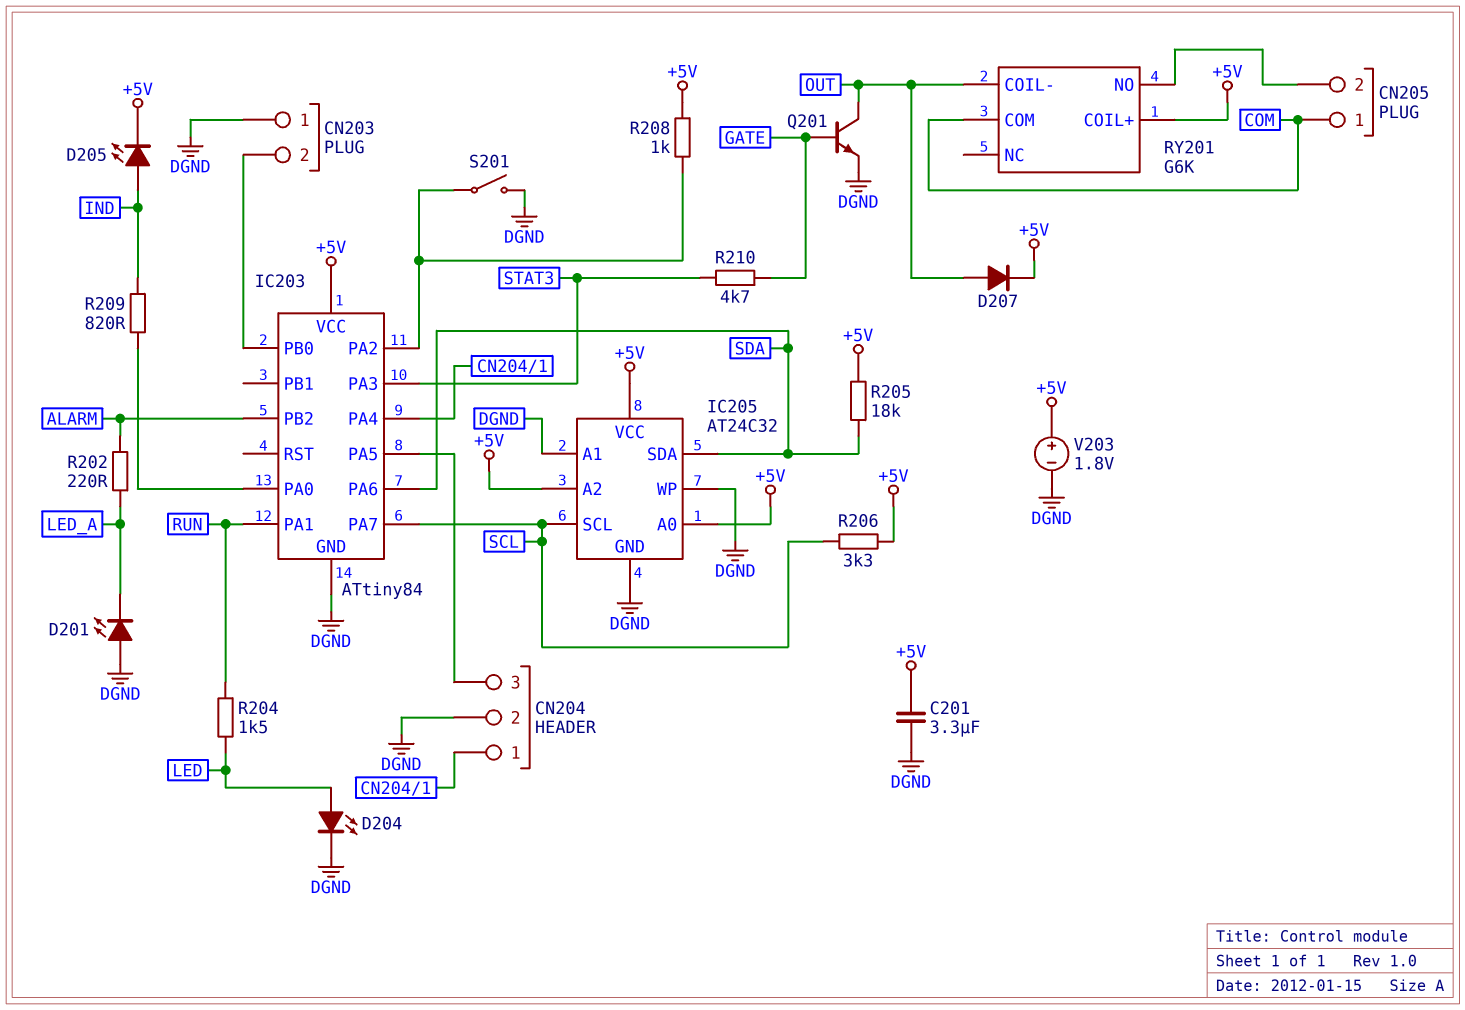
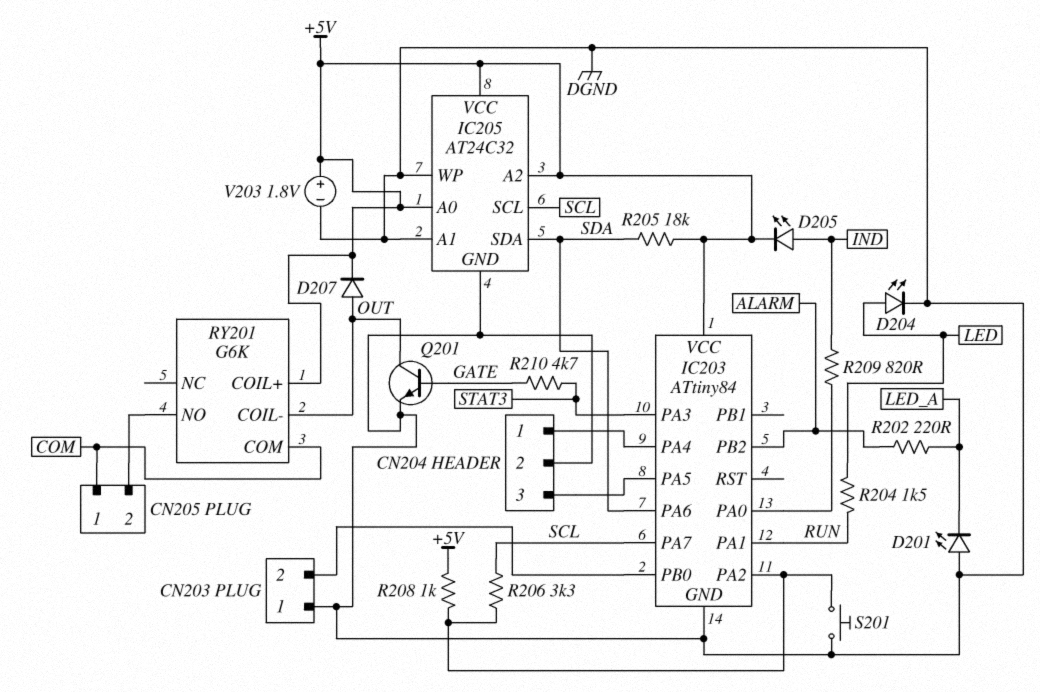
C201: 3.3uF (+5V, DGND) -> none
R206: 3.3k (+5V, SCL) -> 3.3k (IC203/PA2, SCL)
S201: switch (DGND, IC203/PA2) -> button (DGND, IC203/PA2)

